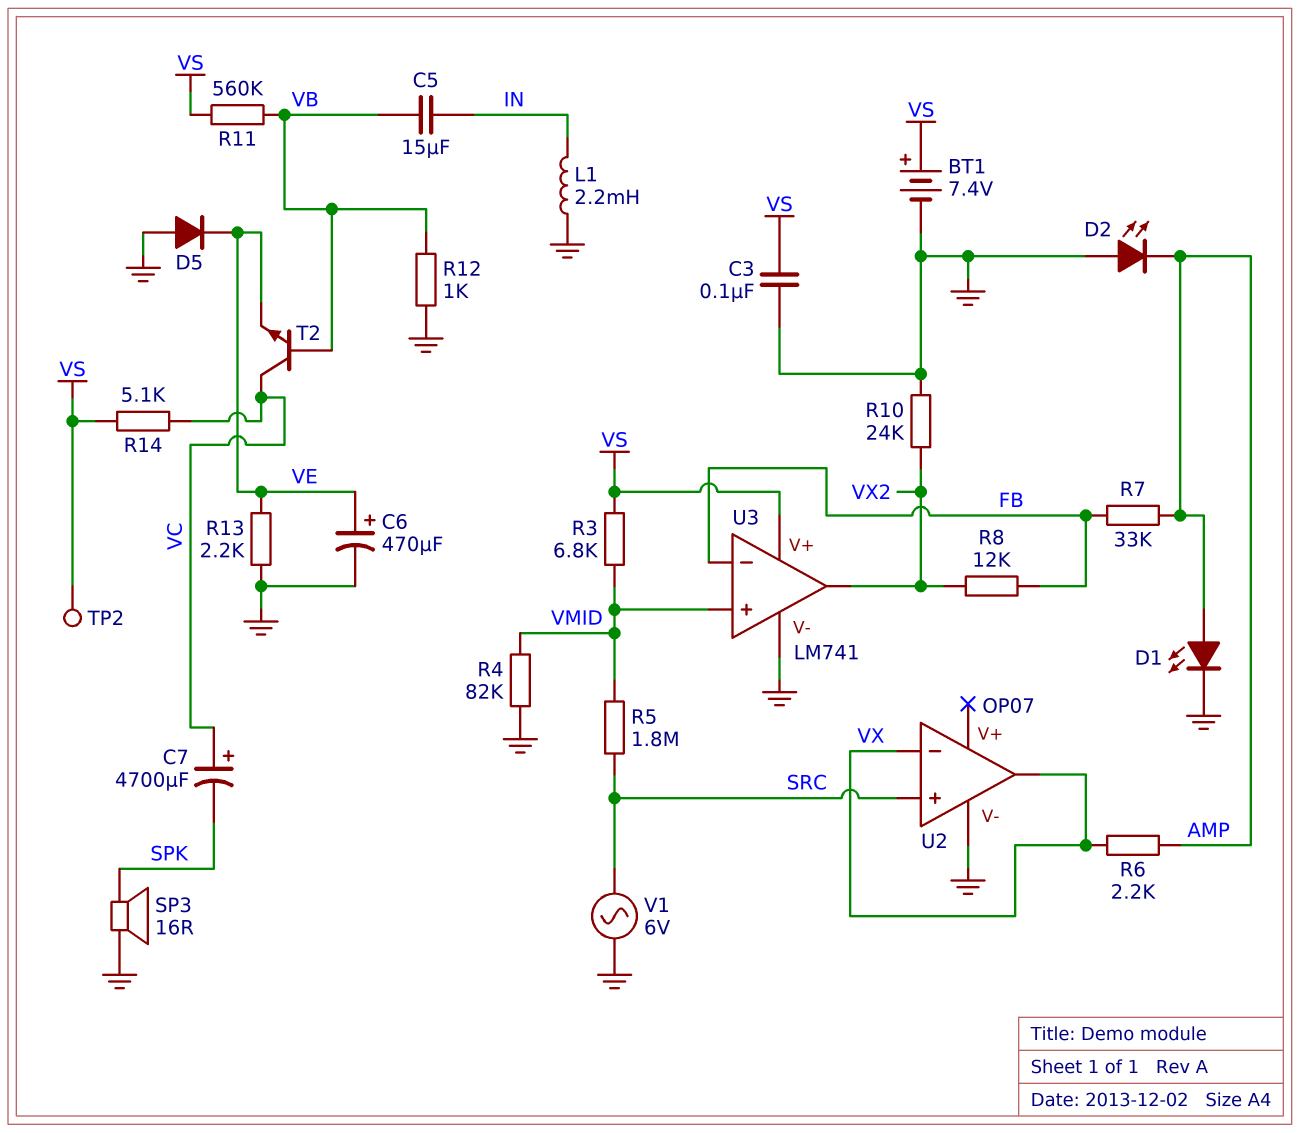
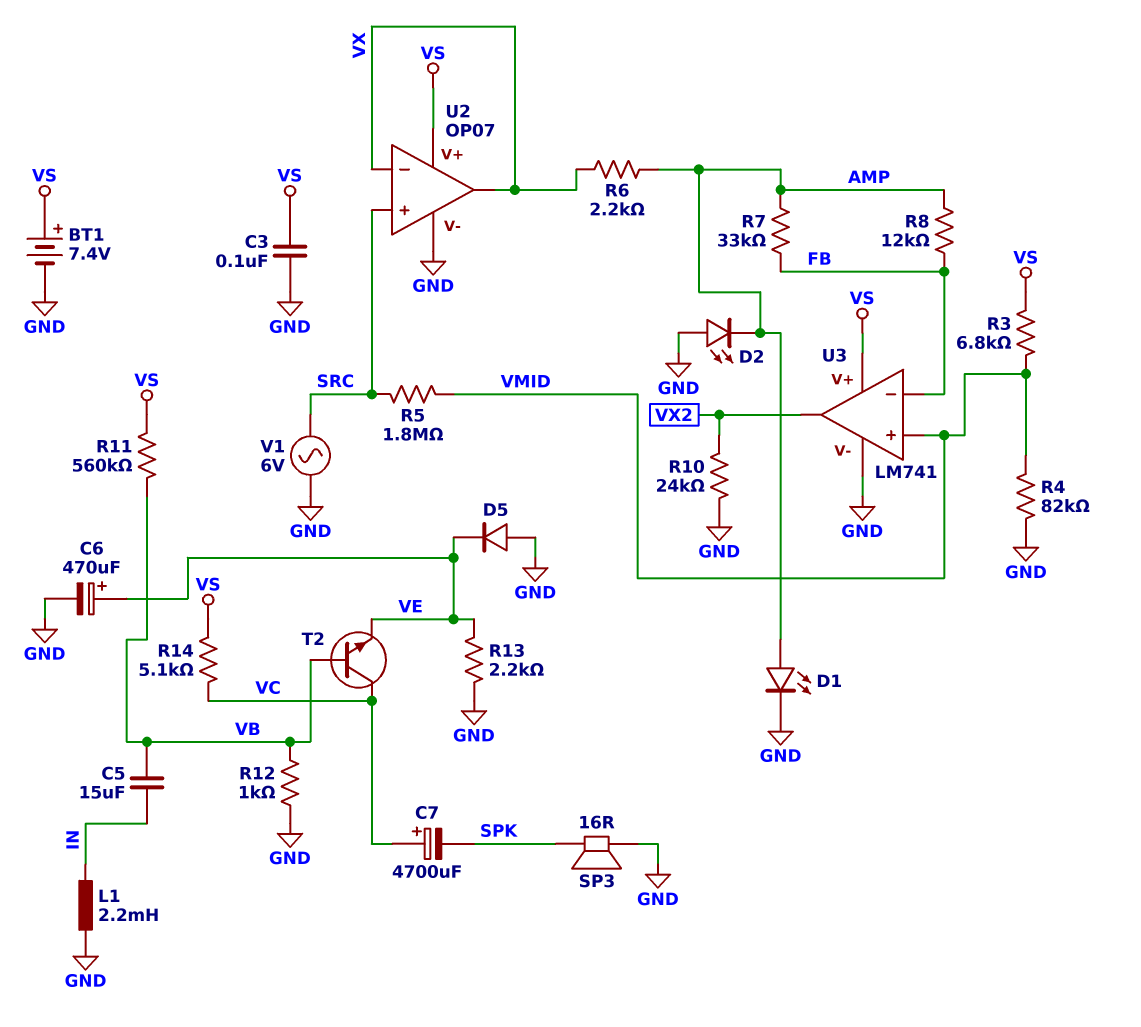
R8: 12k (FB, VX2) -> 12k (AMP, FB)
TP2: test point (VS) -> none
U2 pin V+: none -> VS

